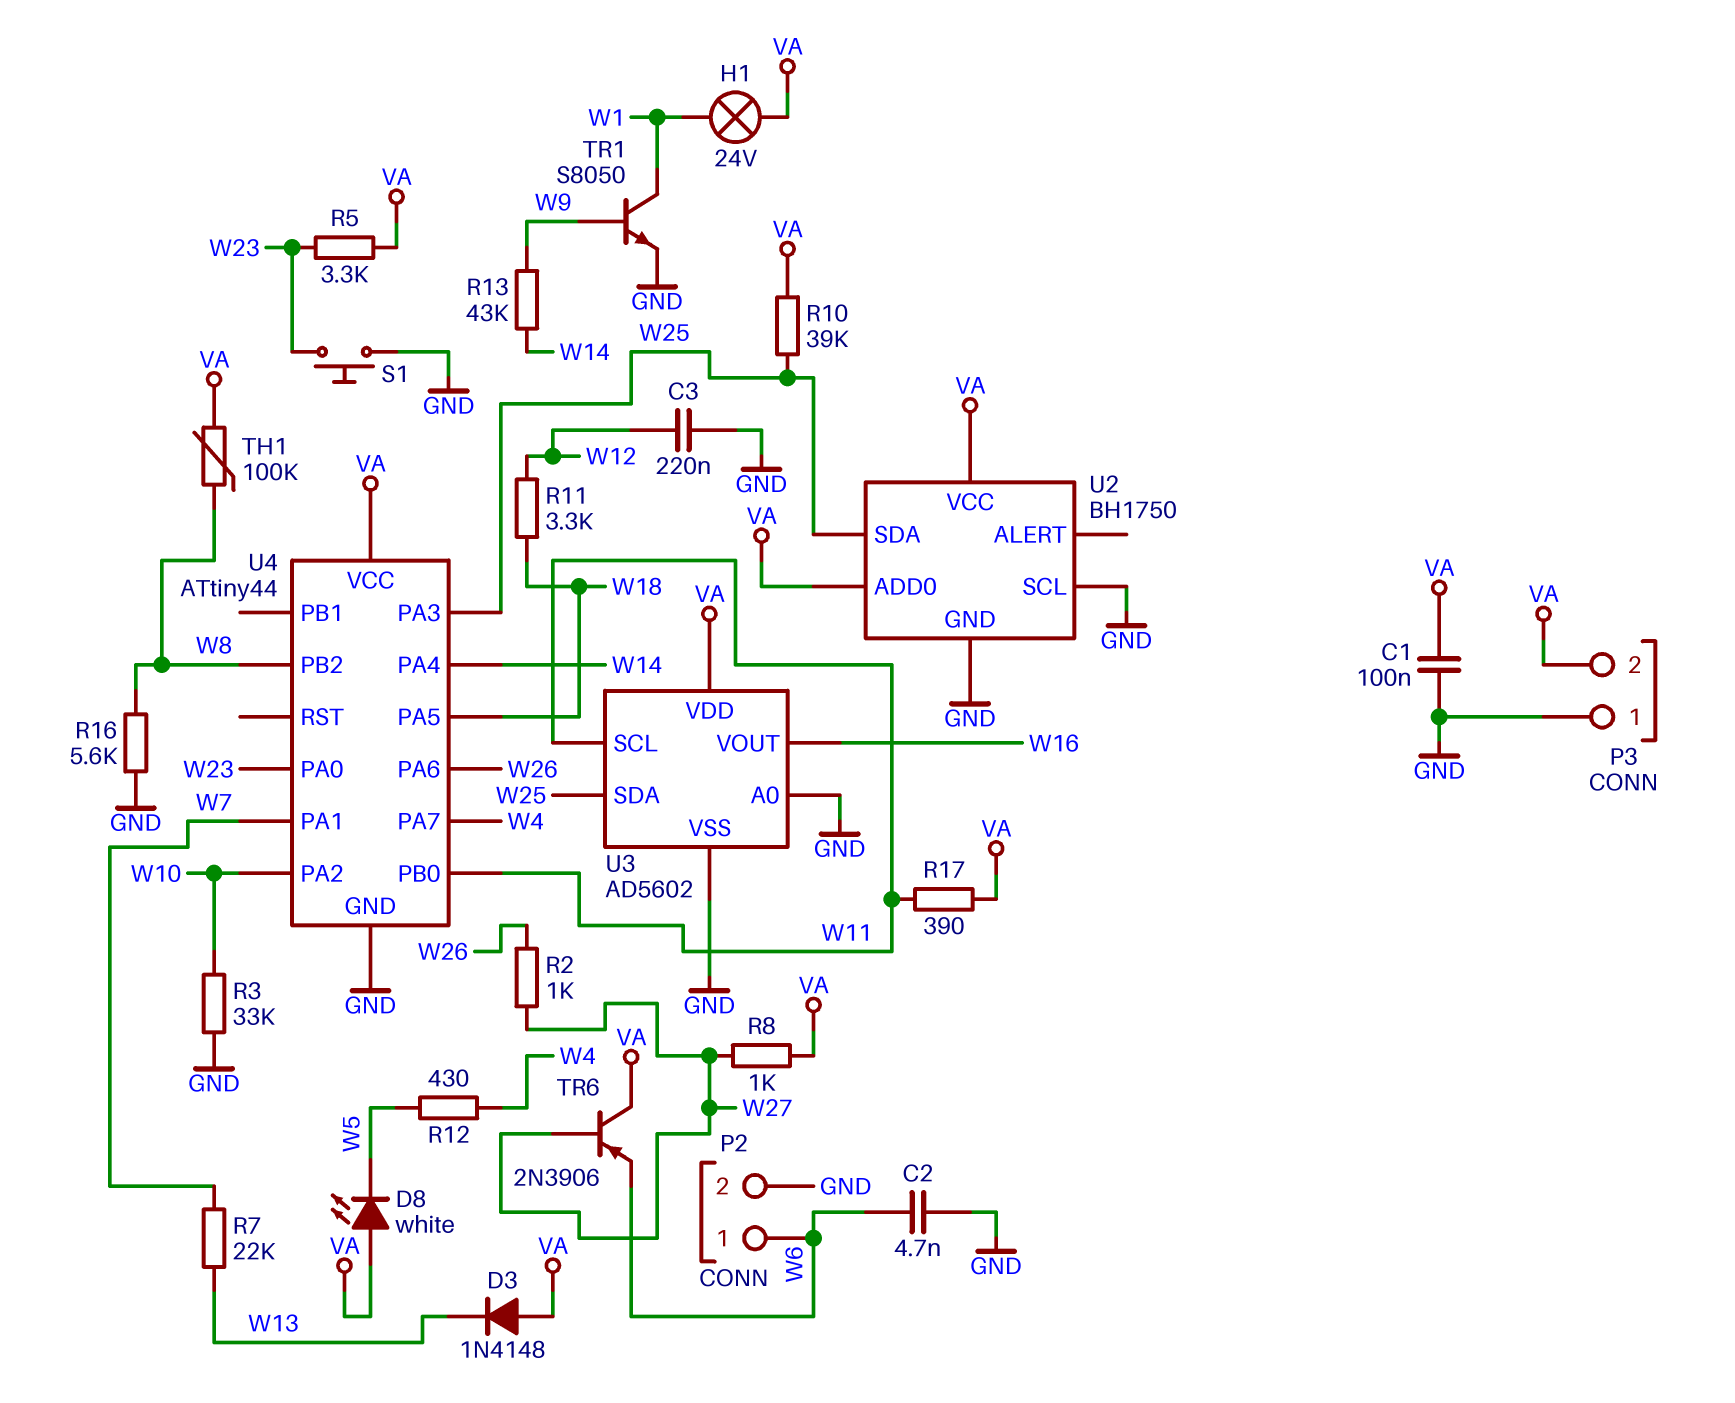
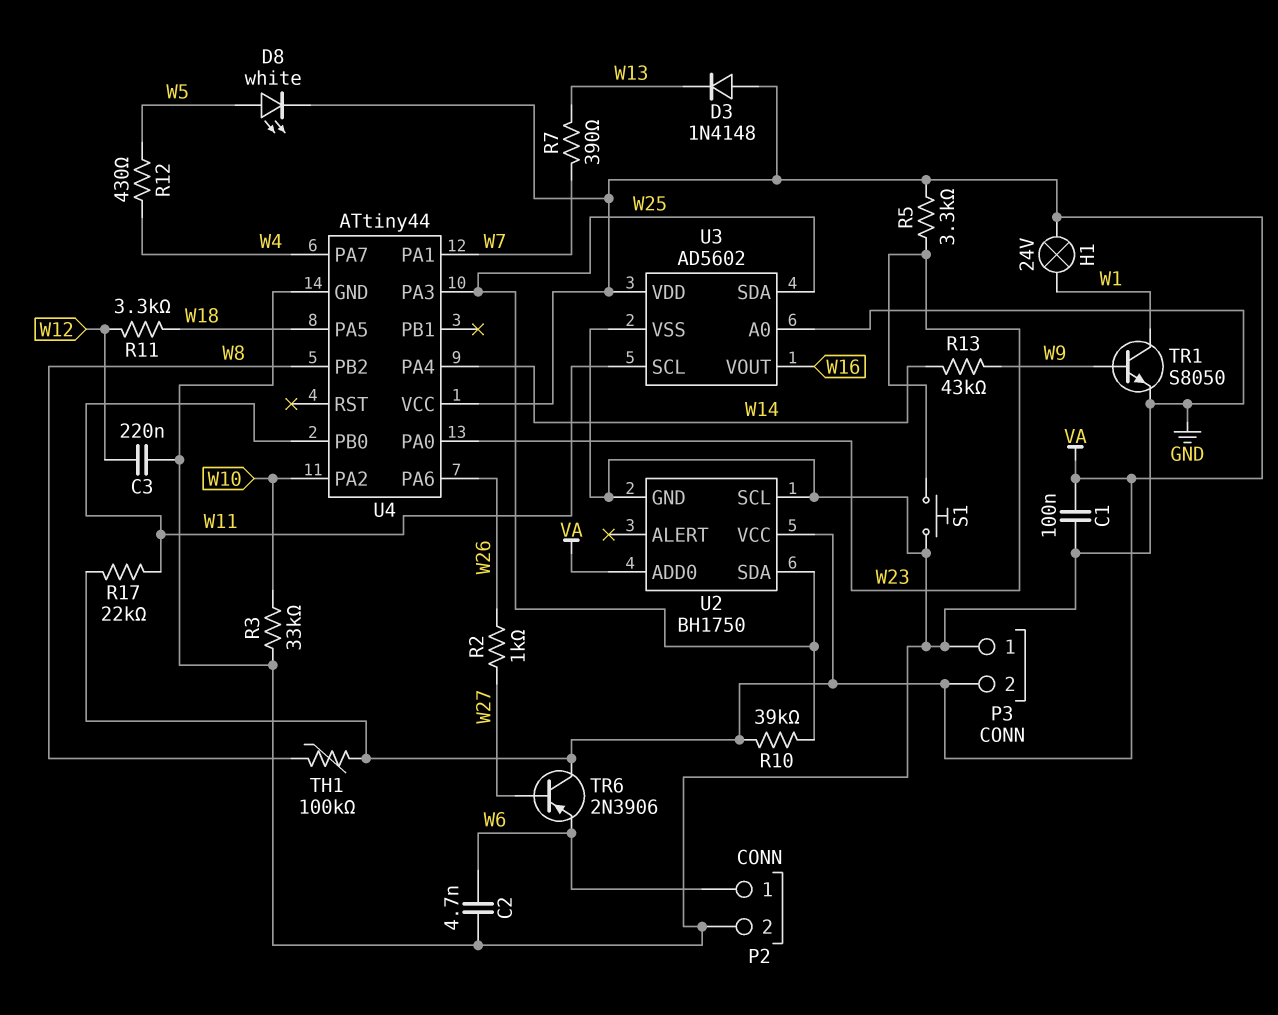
D8: LED white (A VA, K W5) -> LED white (A W5, K VA)
R7: 22k (W7, W13) -> 390 (W7, W13)
R8: 1k (VA, W27) -> none
R16: 5.6k (GND, W8) -> none
R17: 390 (VA, W11) -> 22k (VA, W11)

